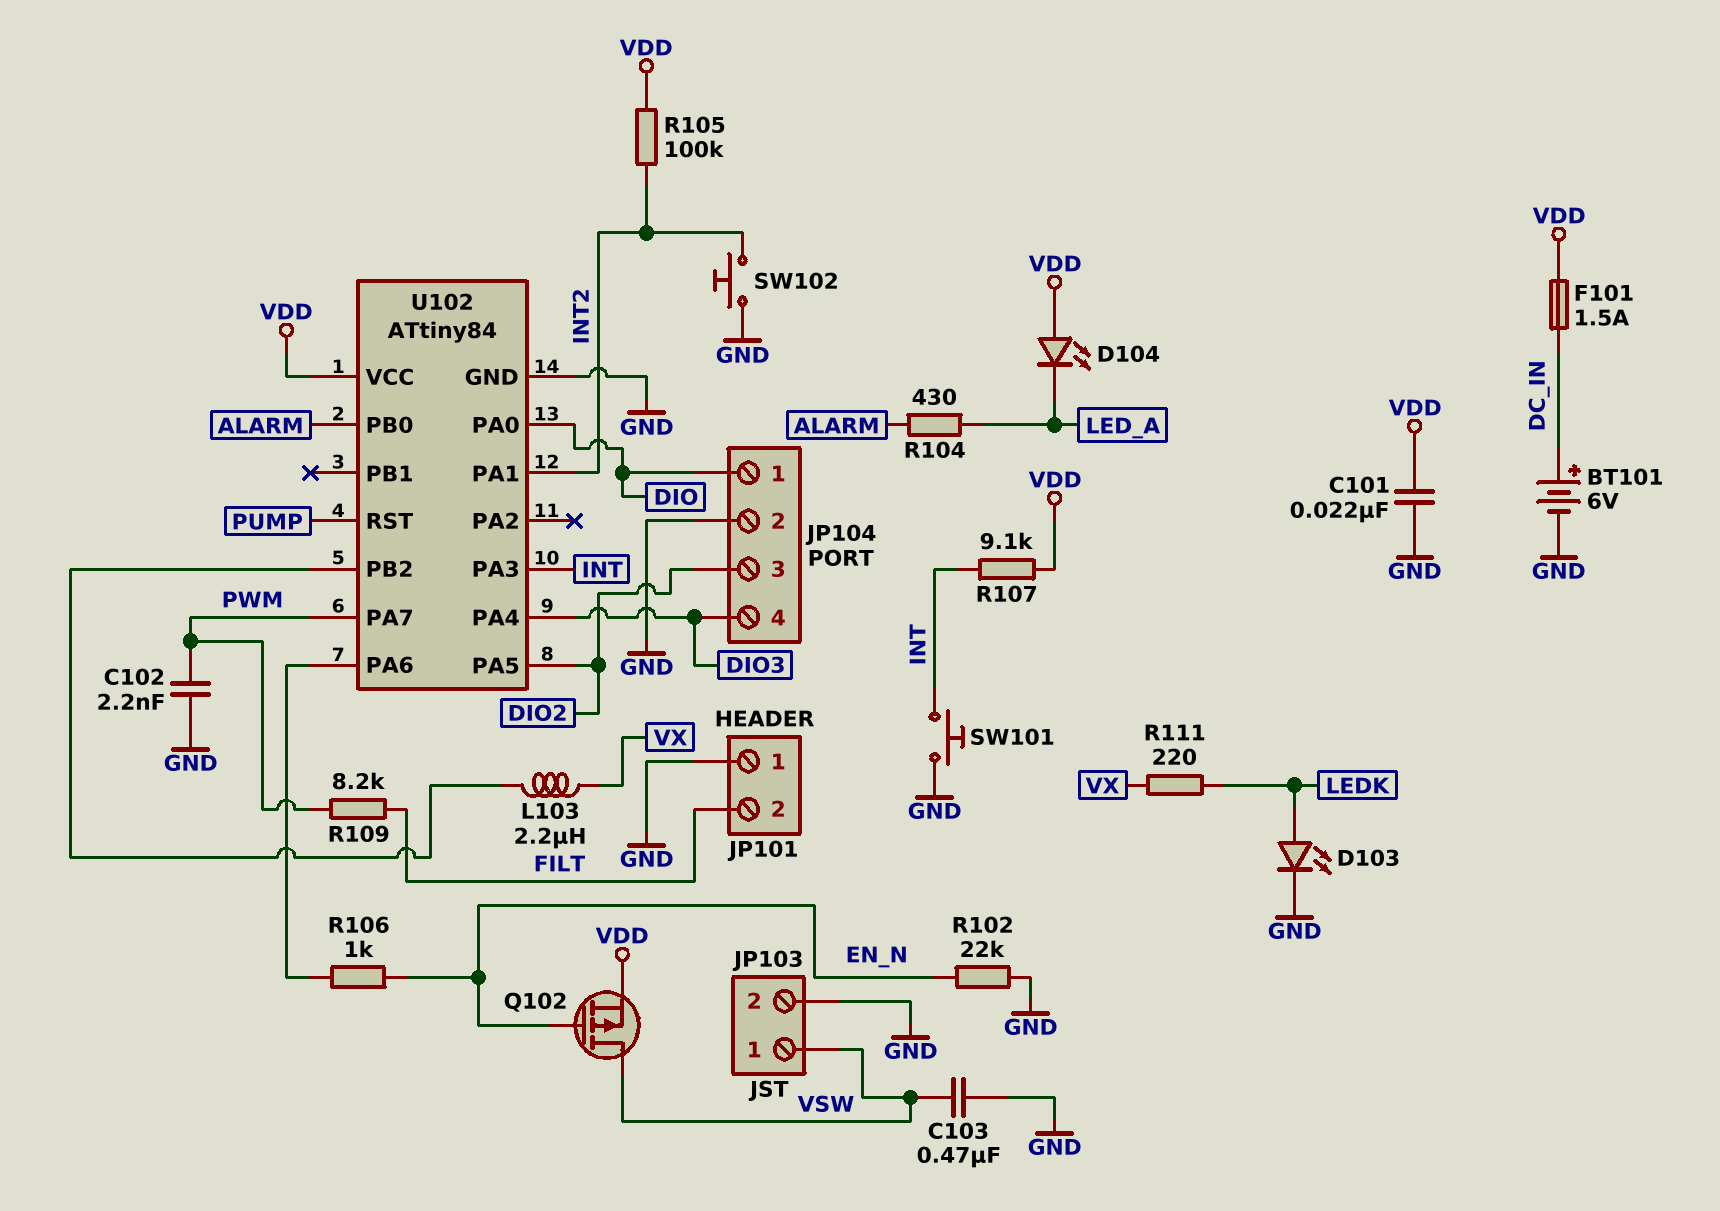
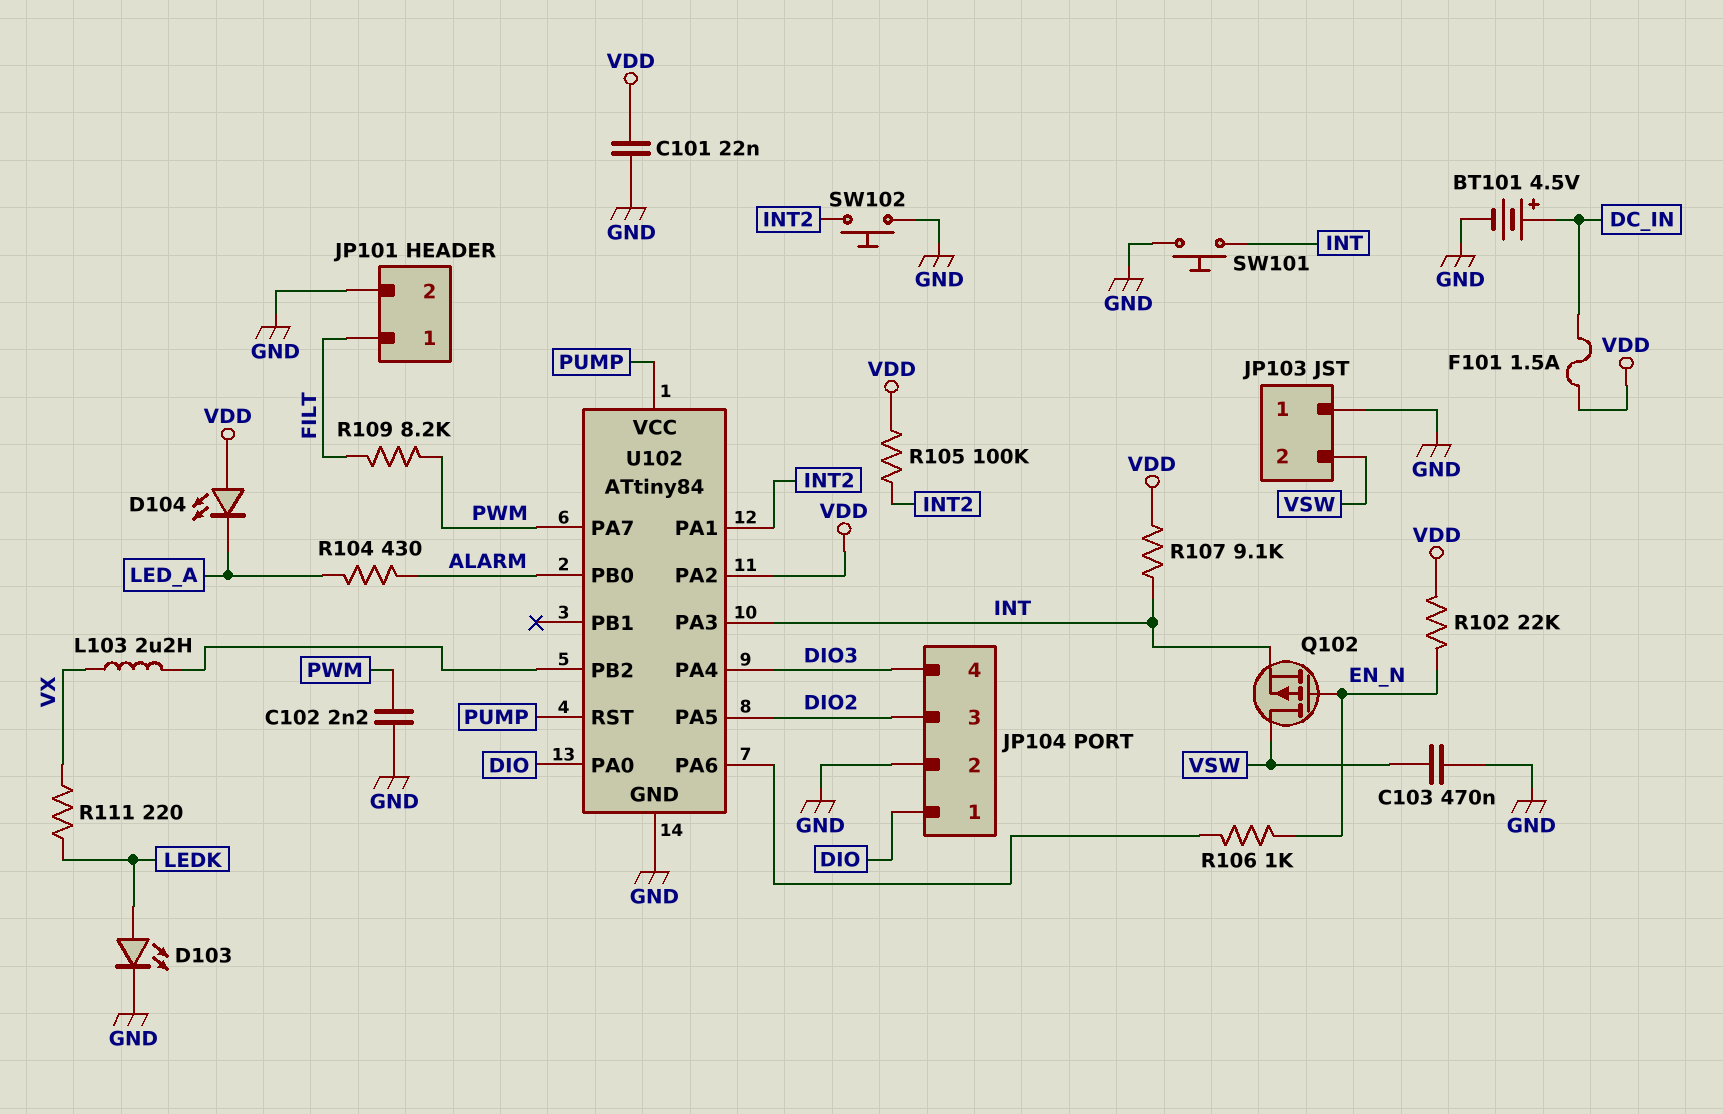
BT101: 6V (plus DC_IN, minus GND) -> 4.5V (plus DC_IN, minus GND)
JP101 pin 1: GND -> FILT
JP101 pin 2: FILT -> GND
JP103 pin 1: VSW -> GND
JP103 pin 2: GND -> VSW
Q102: PMOS (G EN_N, D VSW, S VDD) -> PMOS (G EN_N, D VSW, S INT)
R102: 22k (EN_N, GND) -> 22k (EN_N, VDD)
U102 pin PA2: none -> VDD
U102 pin VCC: VDD -> PUMP

